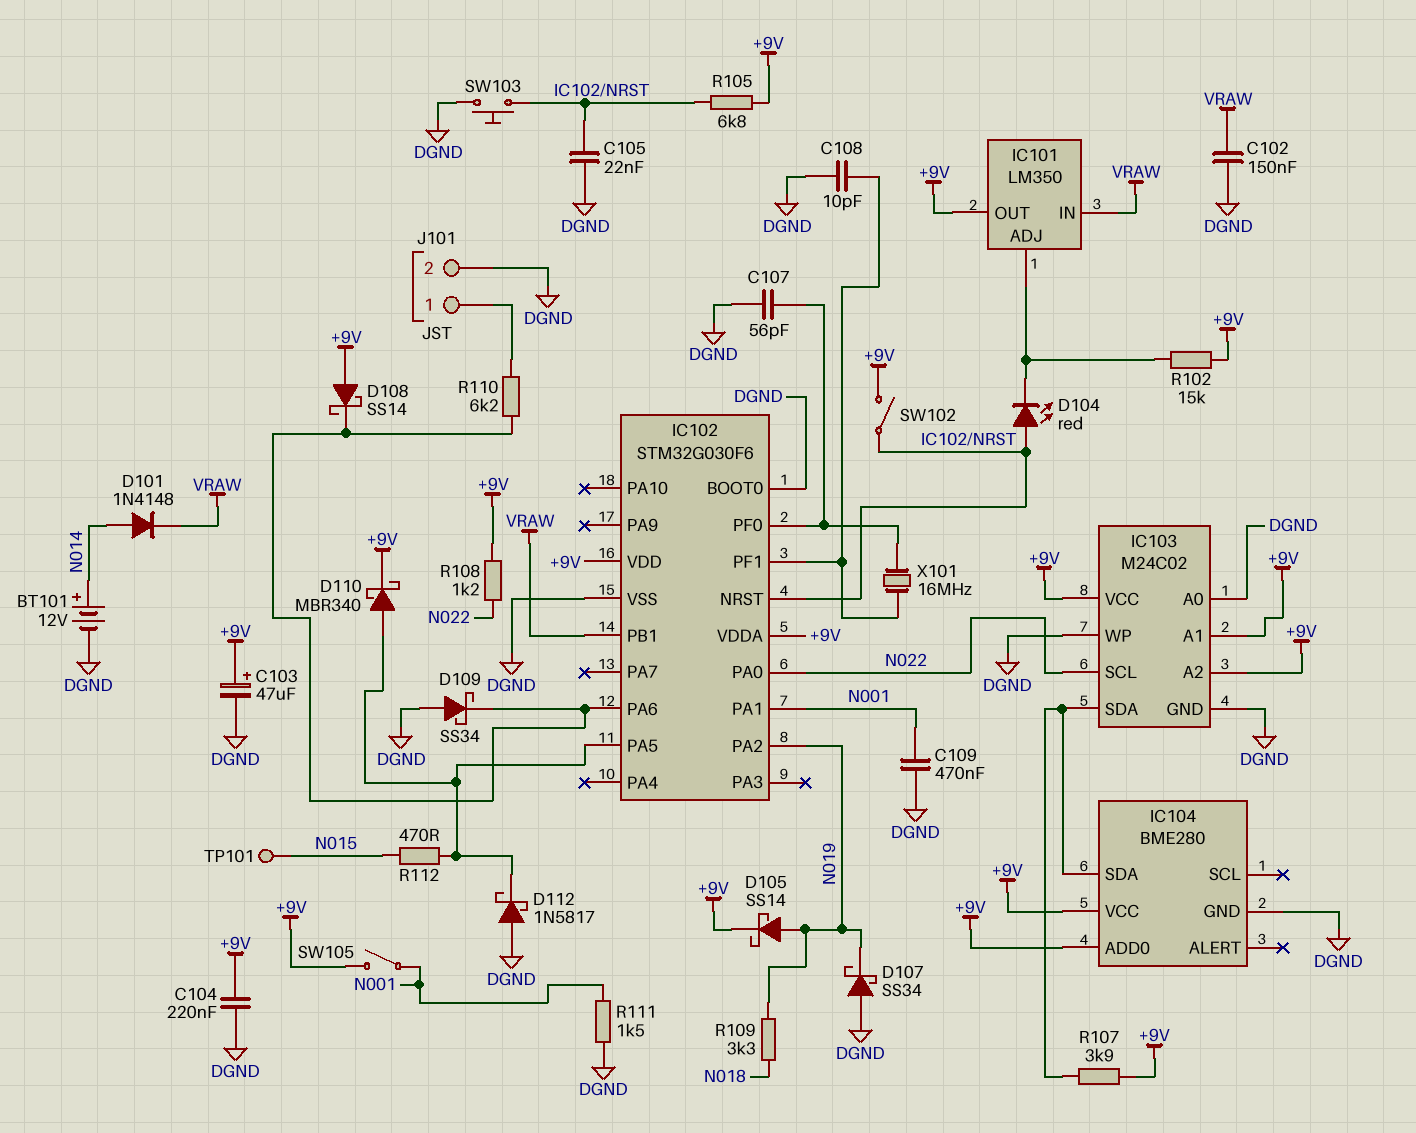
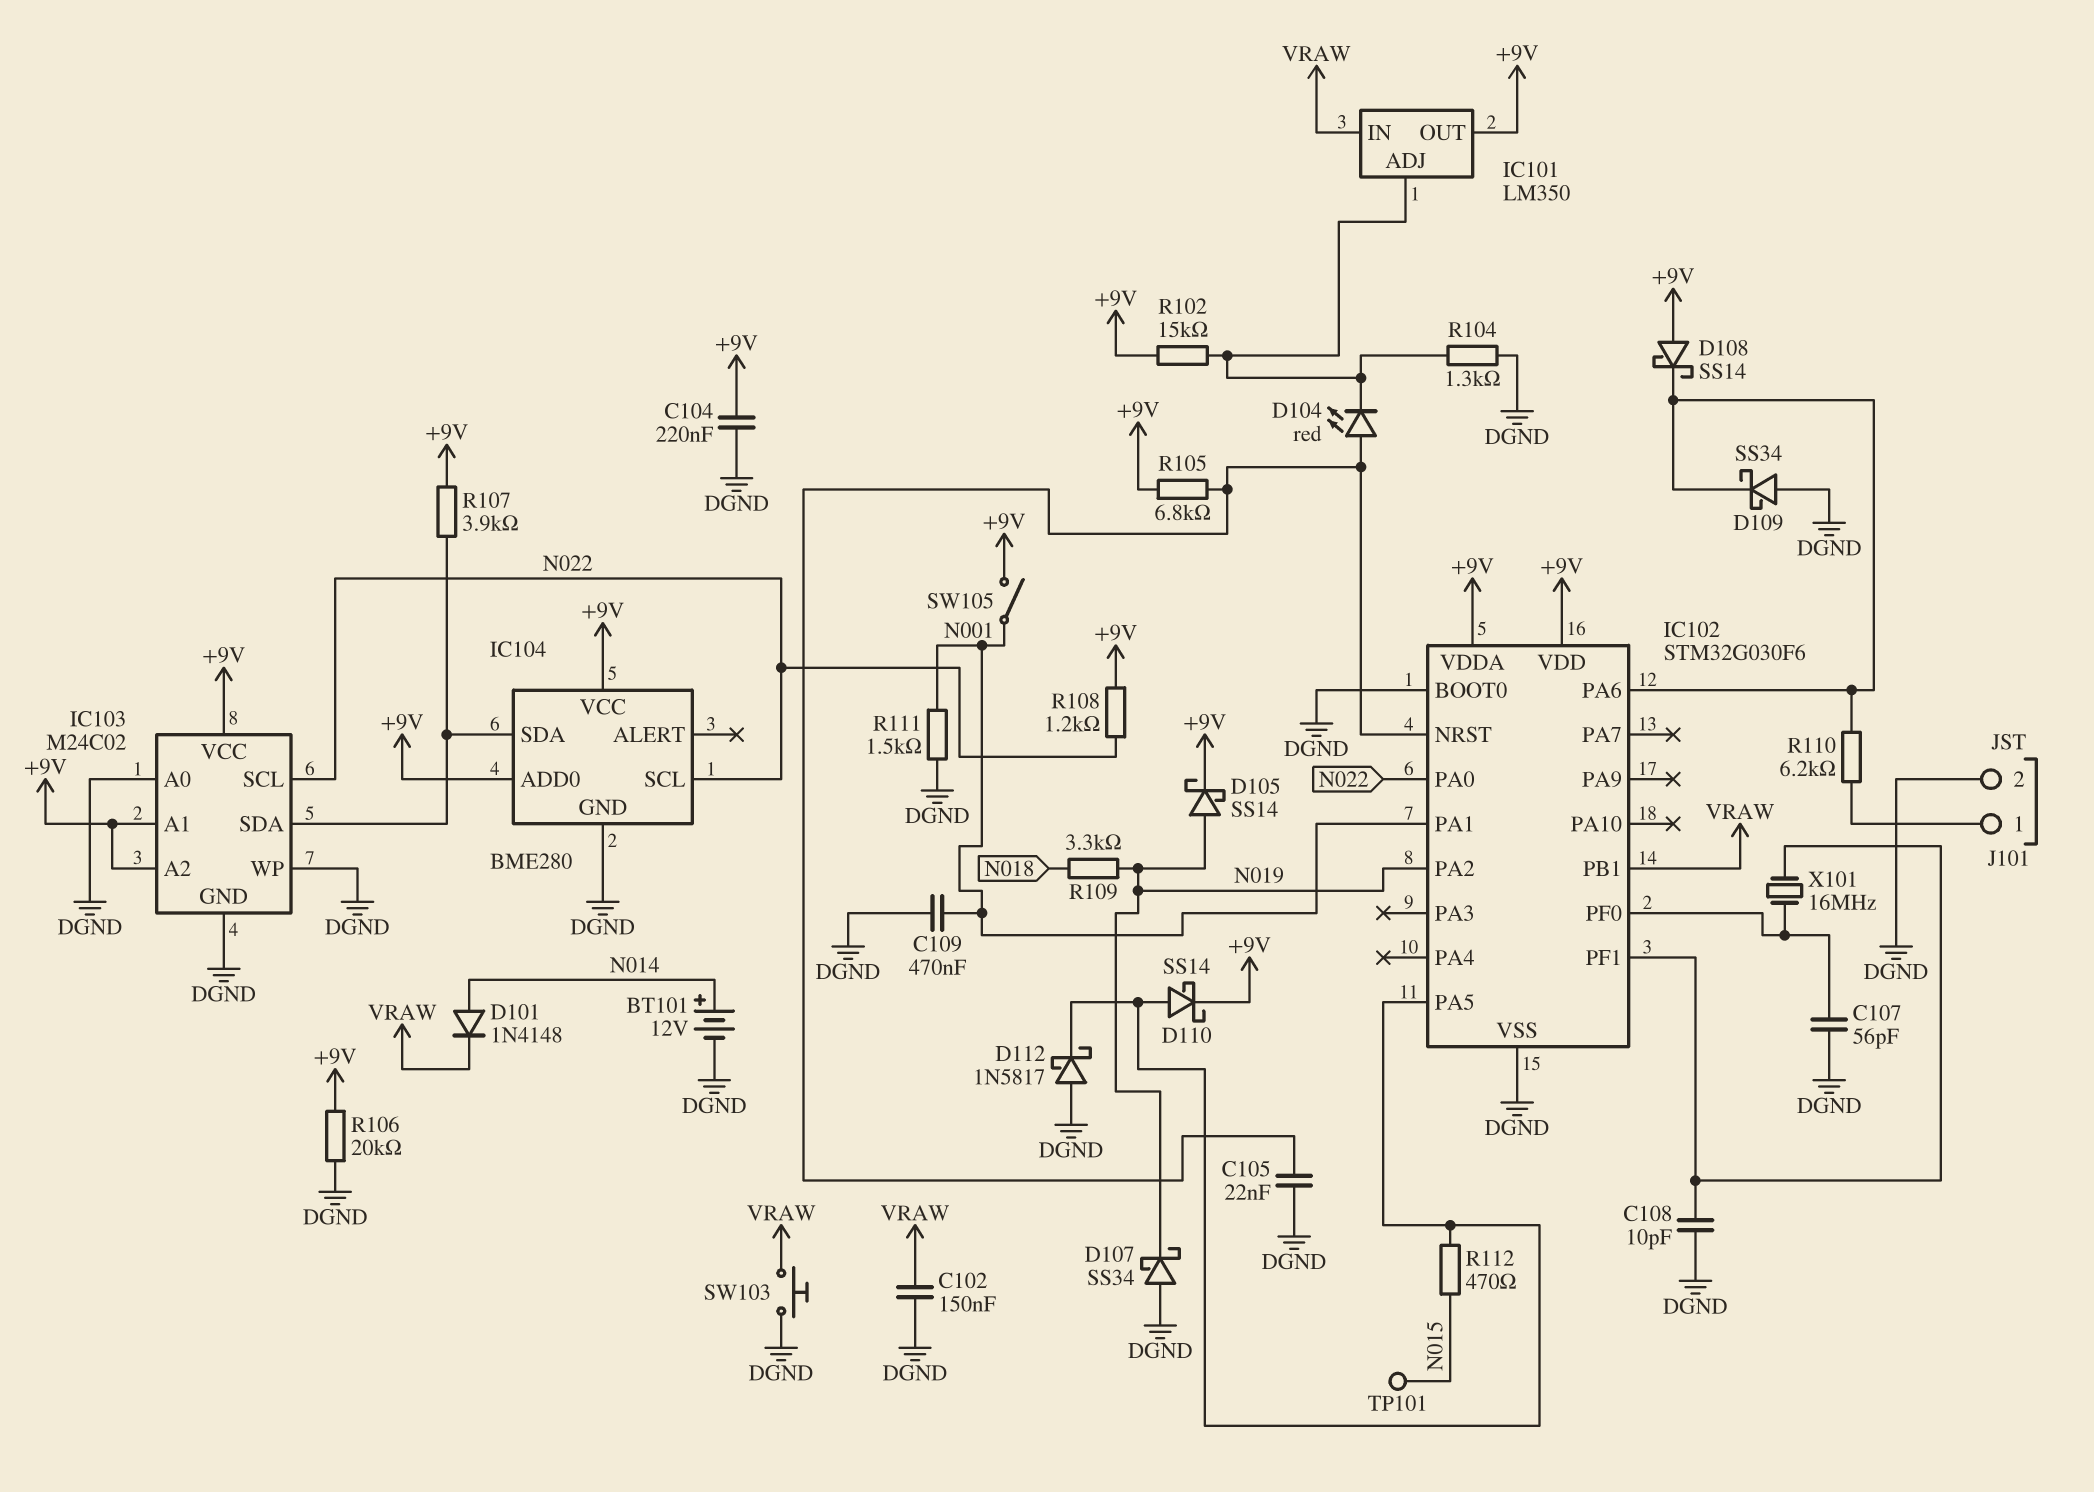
C103: 47uF (plus +9V, minus DGND) -> none
D110: schottky MBR340 (A IC102/PA5, K +9V) -> schottky SS14 (A IC102/PA5, K +9V)
IC104 pin SCL: none -> N022
R104: none -> 1.3k (DGND, IC101/ADJ)
R106: none -> 20k (+9V, DGND)
SW102: switch (+9V, IC102/NRST) -> none
SW103: button (DGND, IC102/NRST) -> button (DGND, VRAW)

